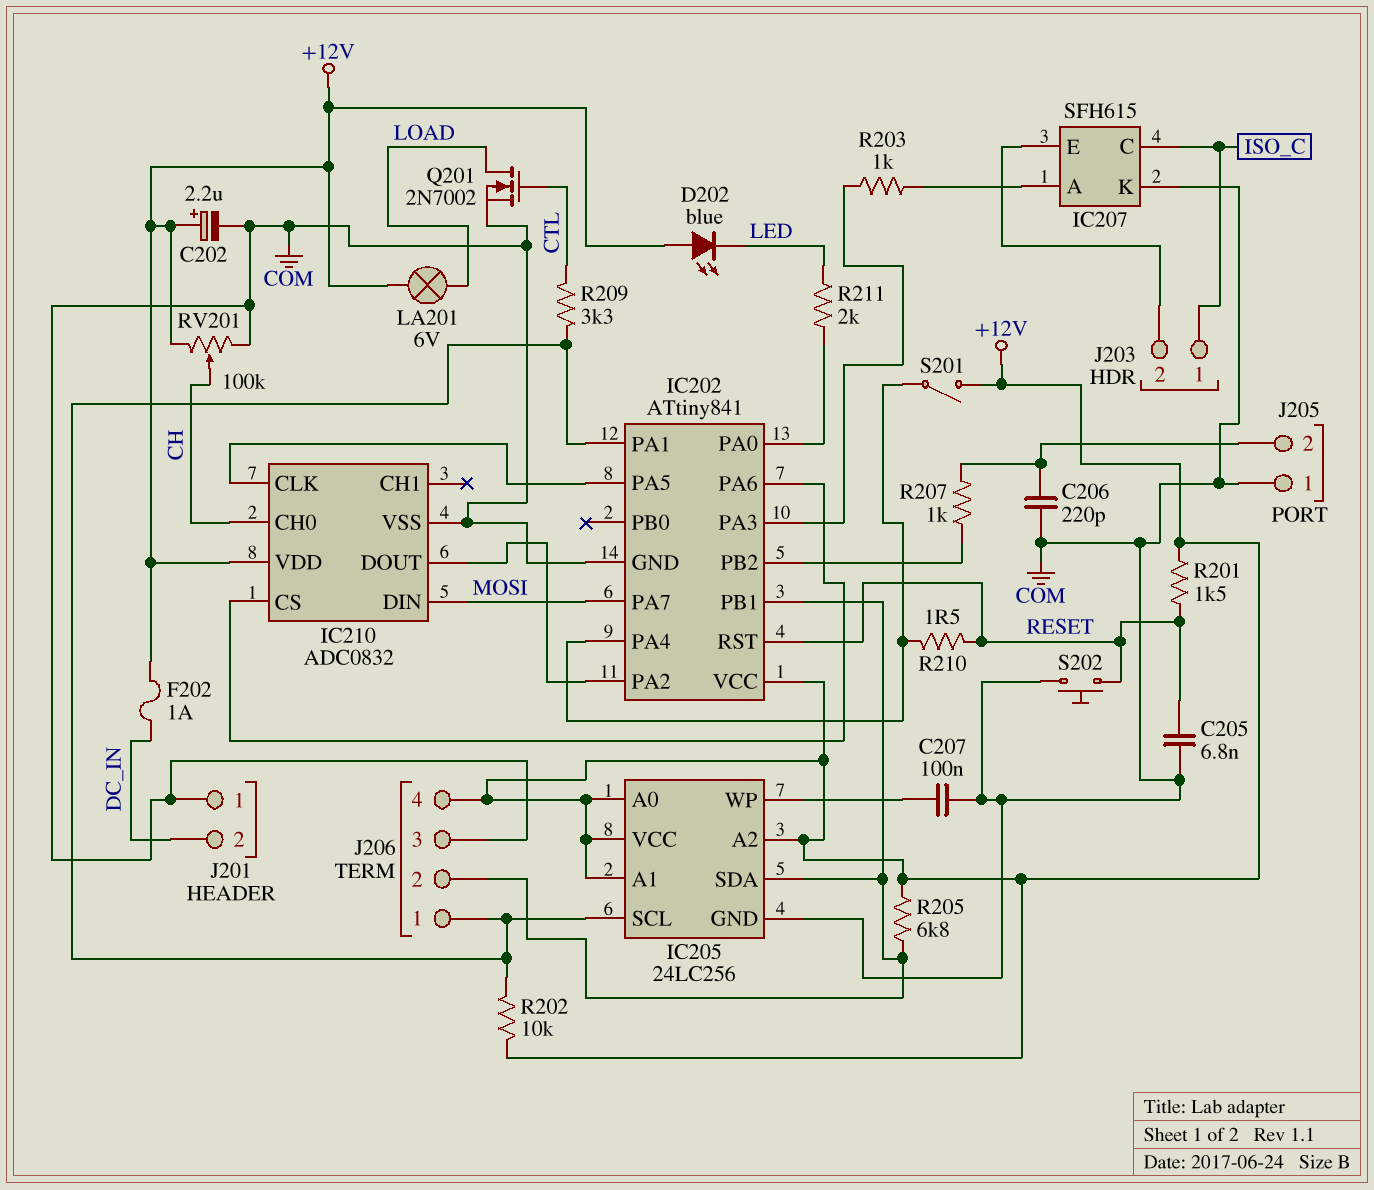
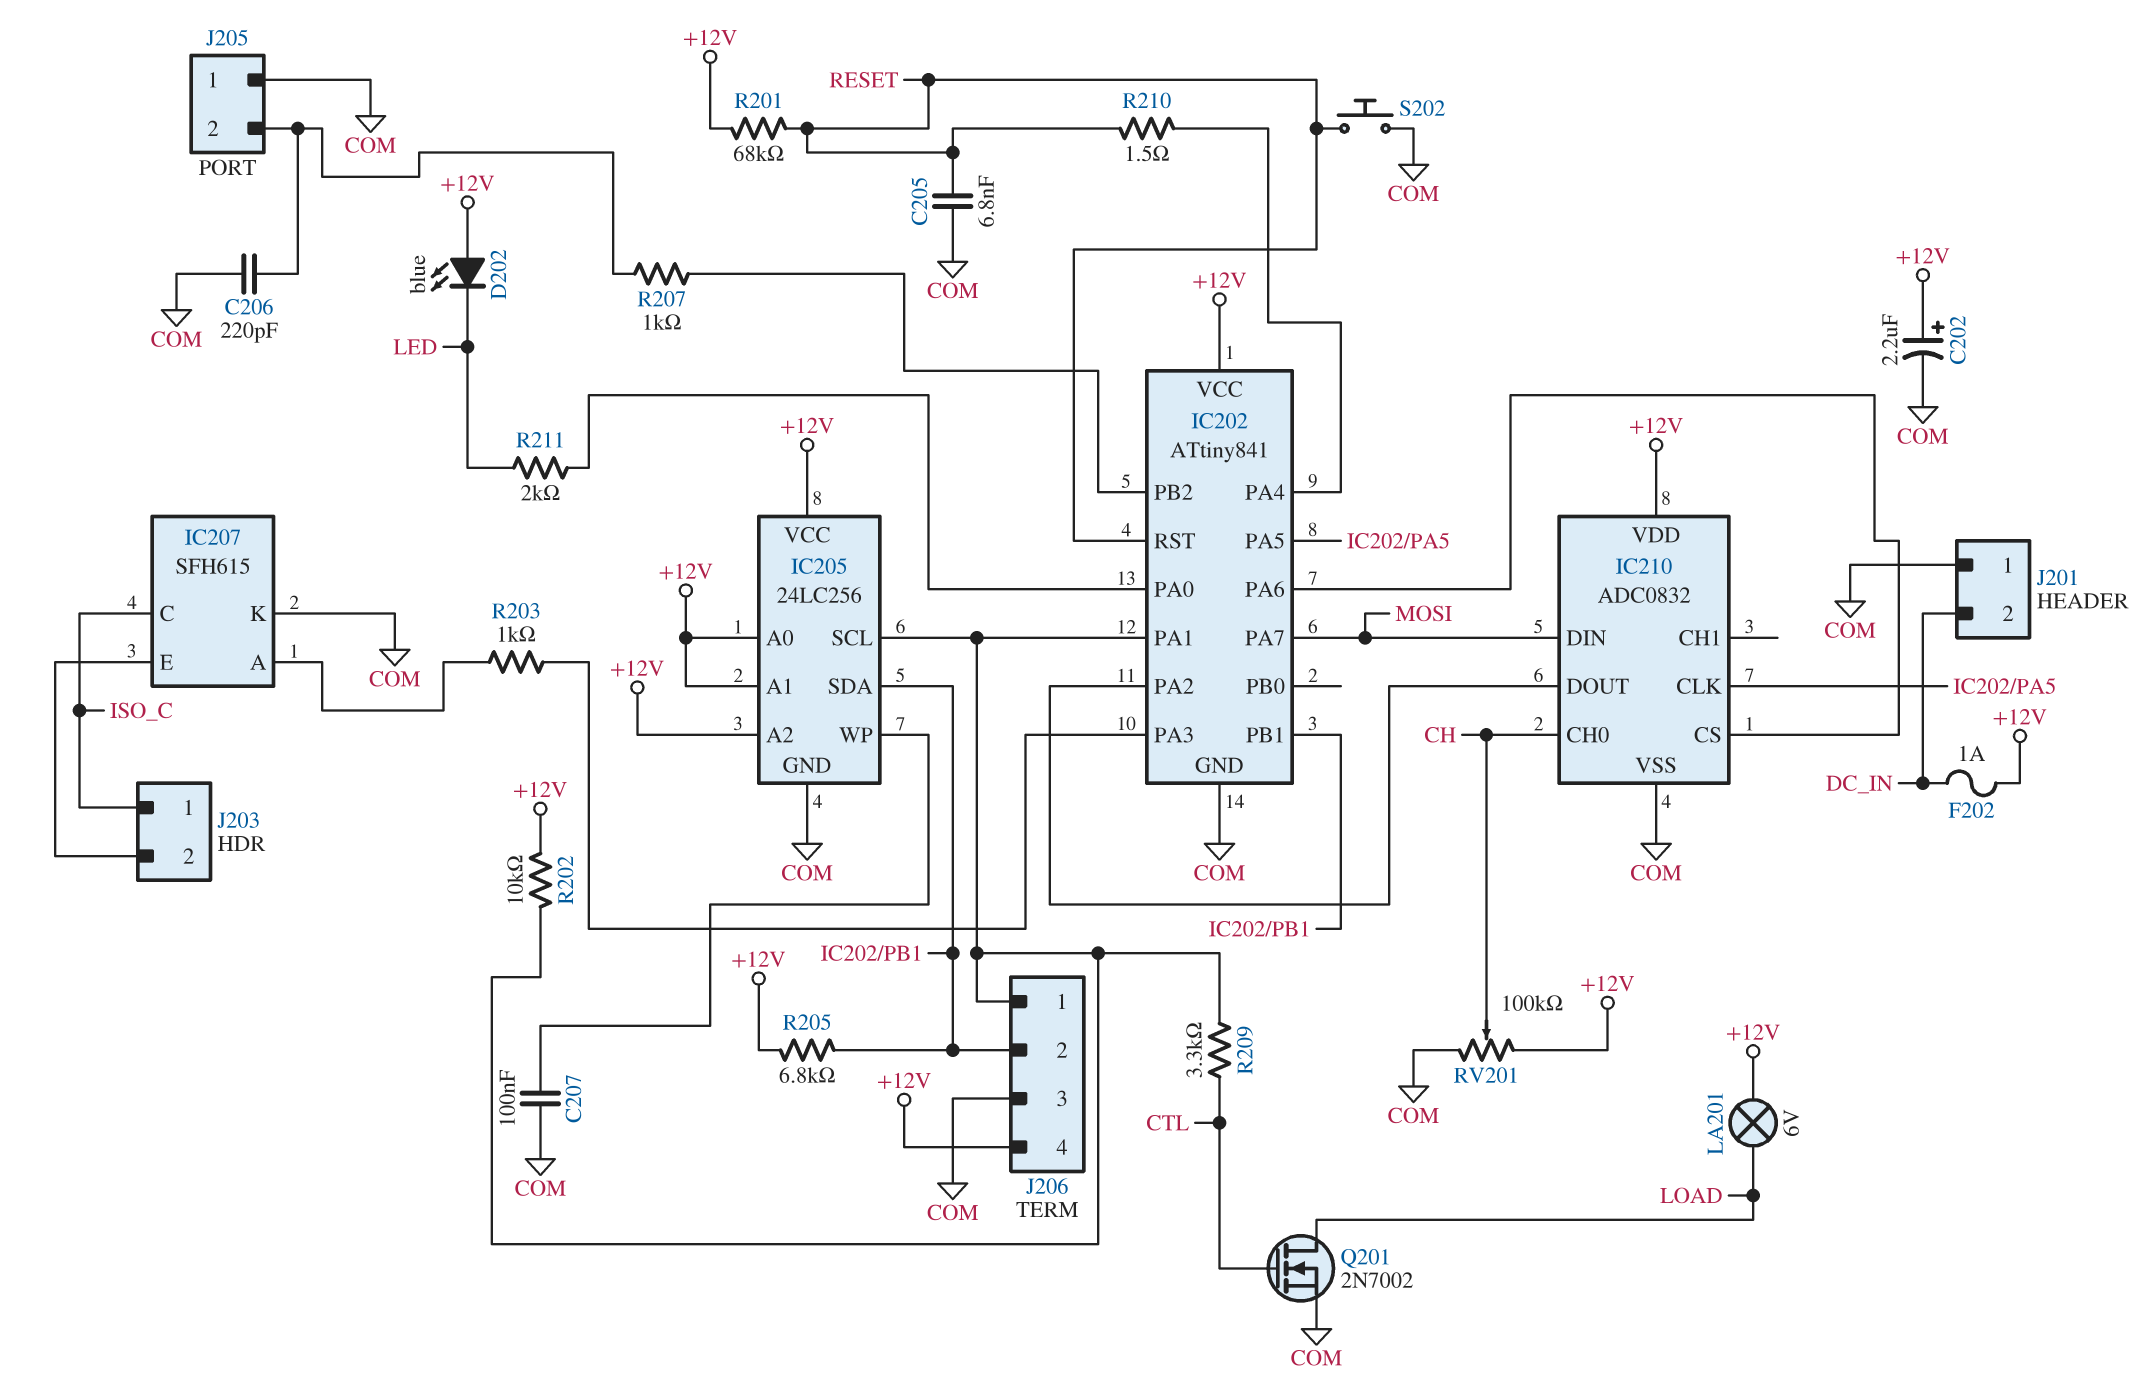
R201: 1.5k (+12V, RESET) -> 68k (+12V, RESET)
S201: switch (+12V, IC202/PA4) -> none

